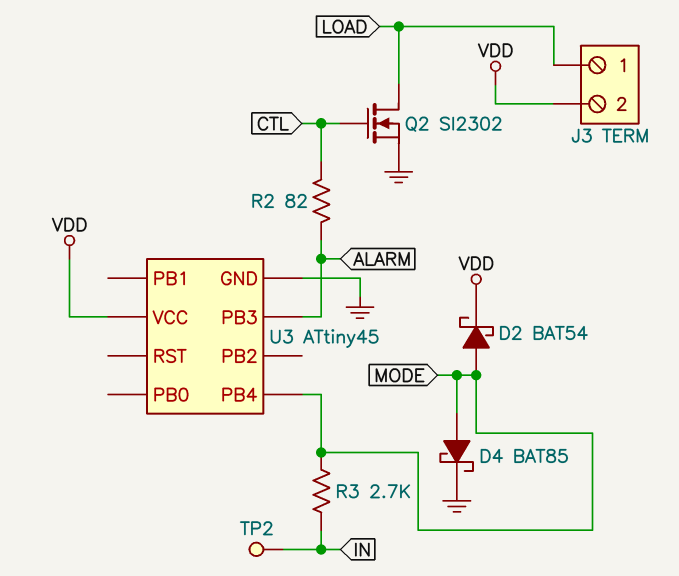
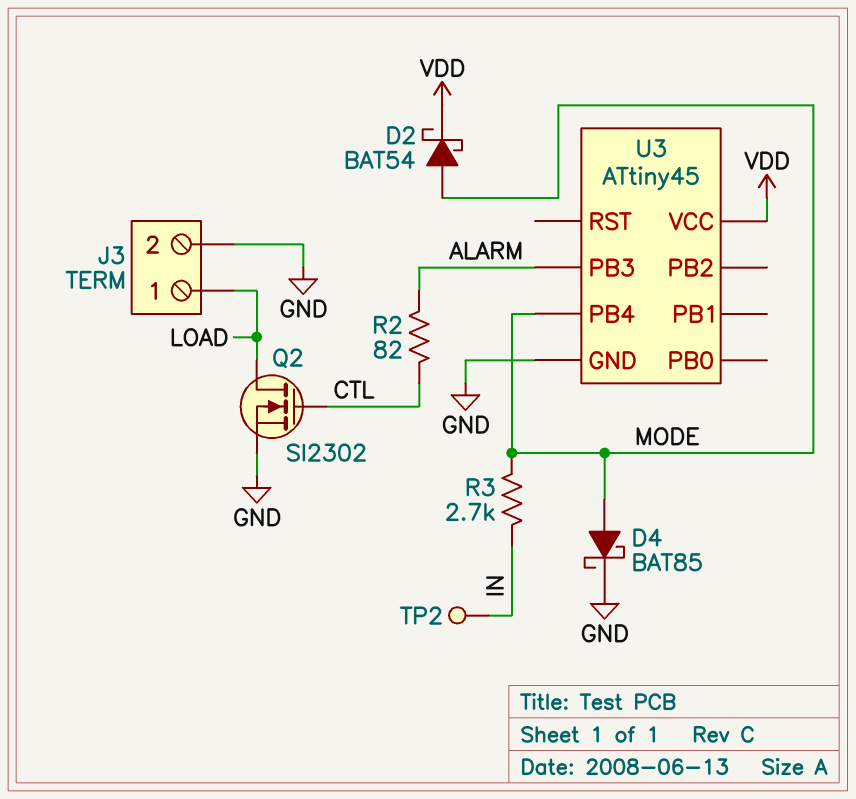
J3 pin 2: VDD -> GND

